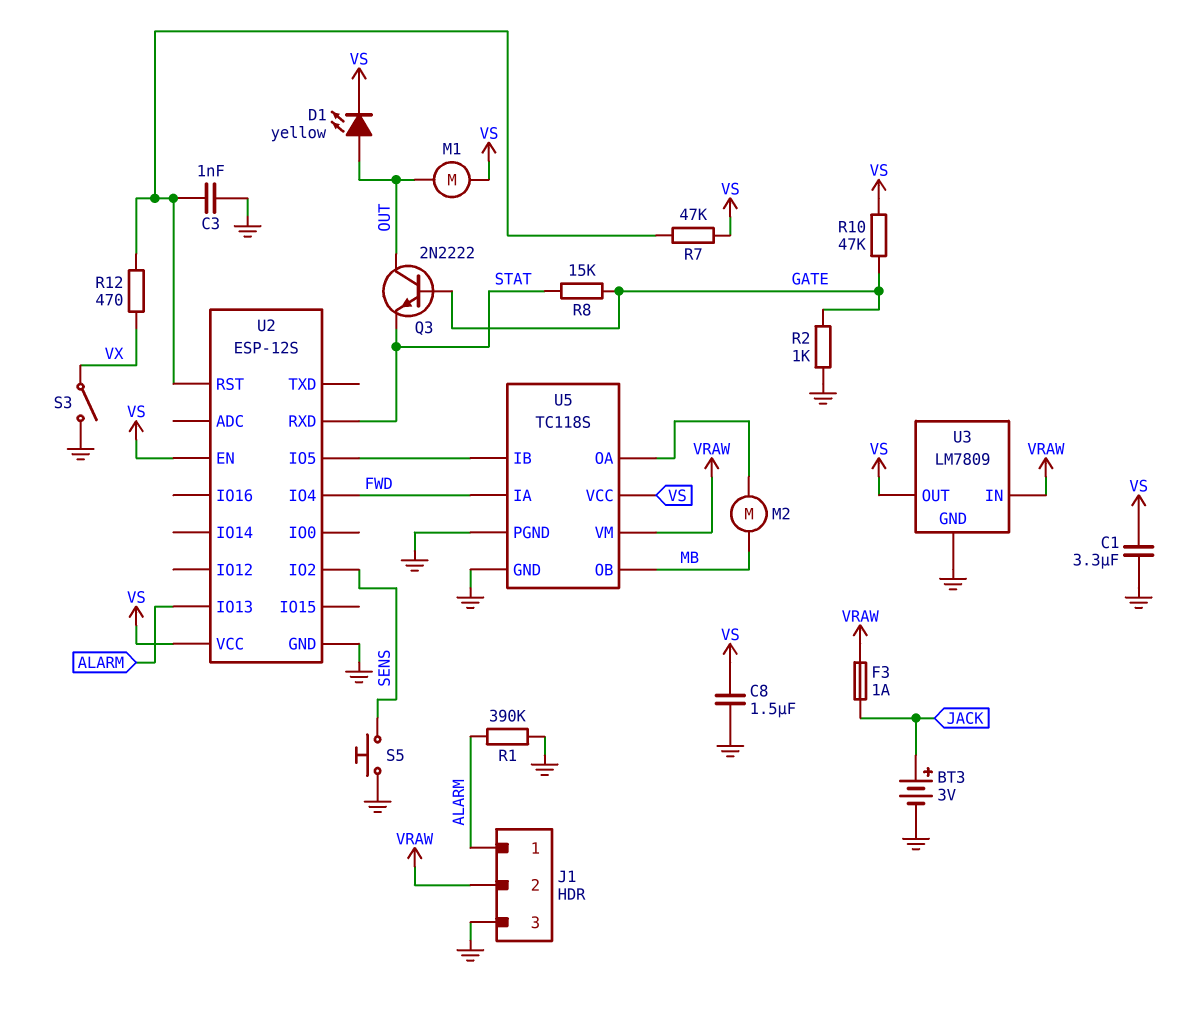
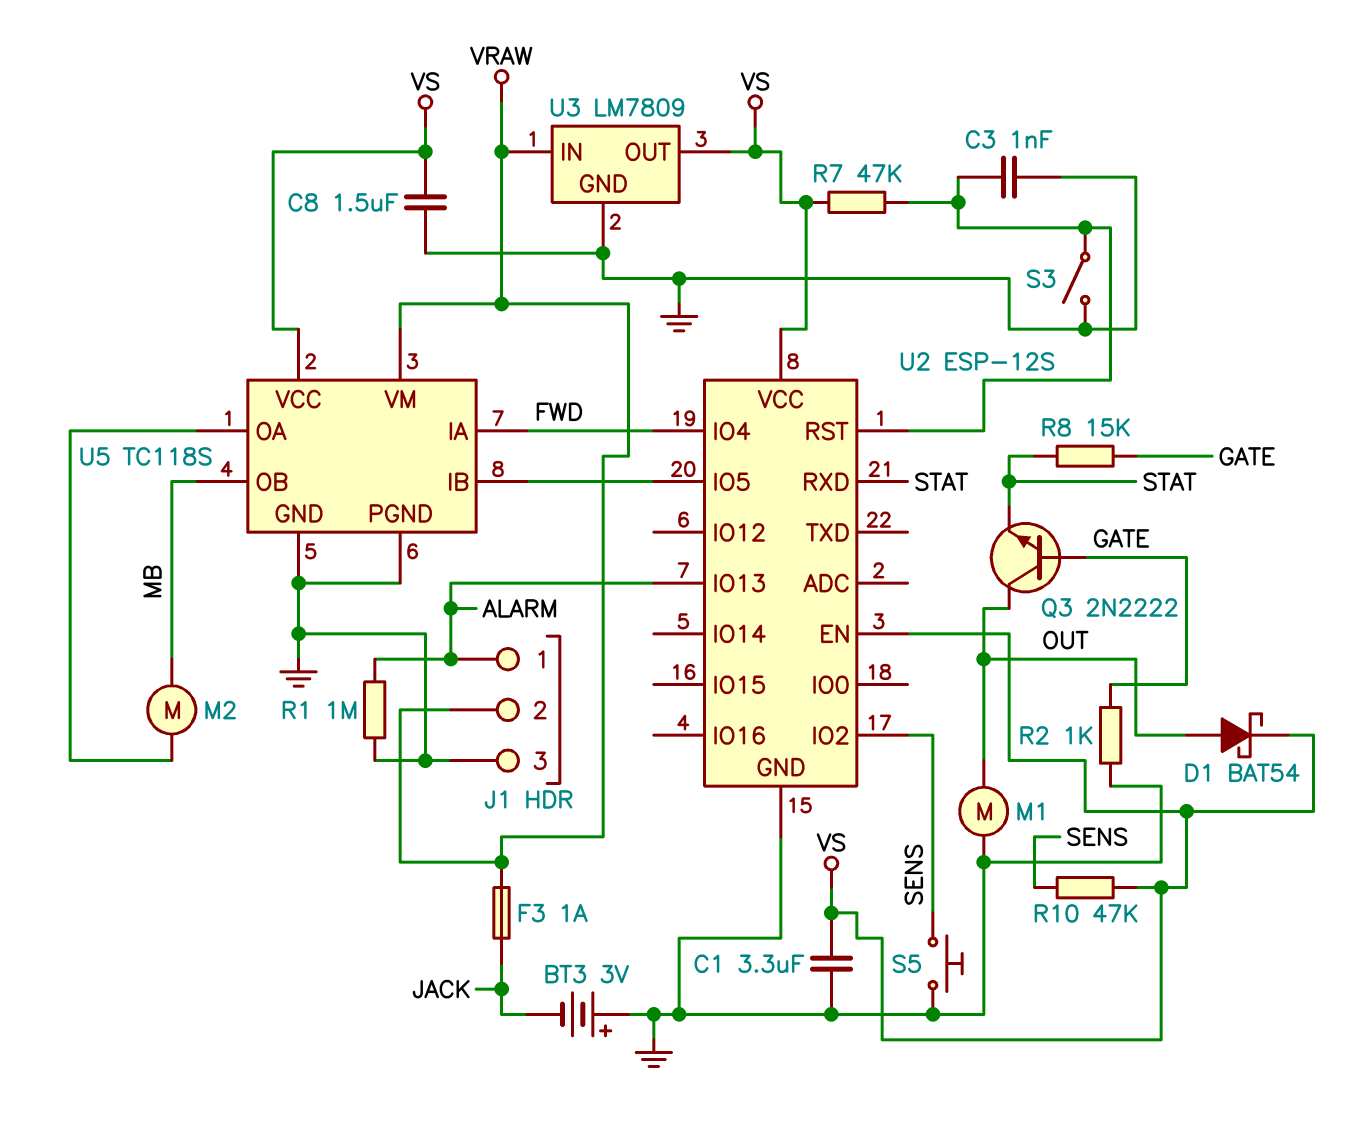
BT3: 3V (plus JACK, minus GND) -> 3V (plus GND, minus JACK)
D1: LED yellow (A OUT, K VS) -> schottky BAT54 (A OUT, K VS)
M1: motor (OUT, VS) -> motor (GND, OUT)
R1: 390k (ALARM, GND) -> 1M (ALARM, GND)
R10: 47k (GATE, VS) -> 47k (SENS, VS)
R12: 470 (U2/RST, VX) -> none
S3: switch (GND, VX) -> switch (GND, U2/RST)

